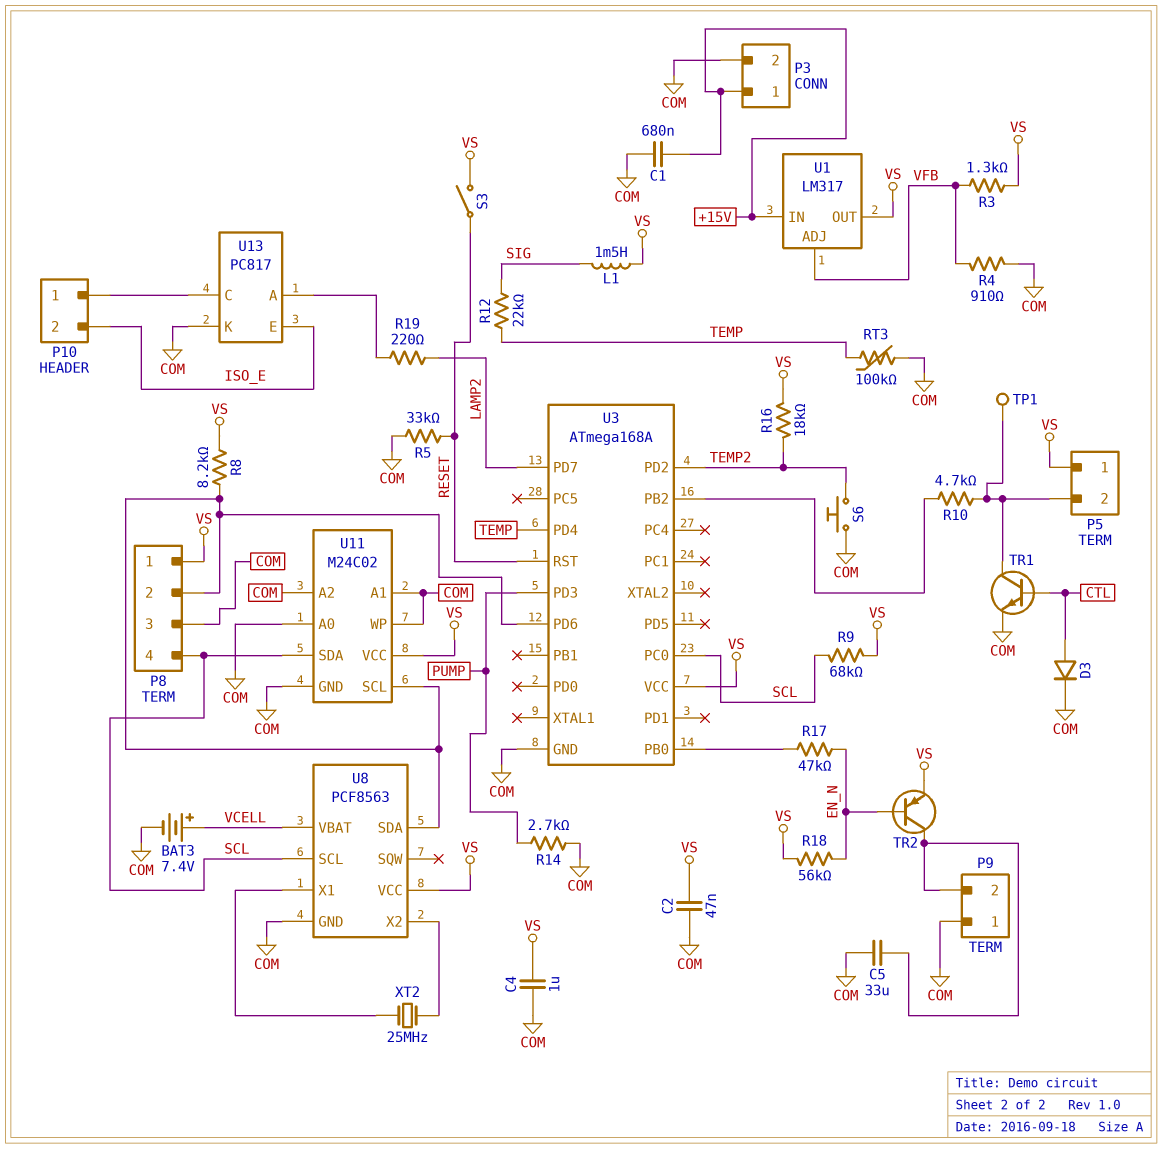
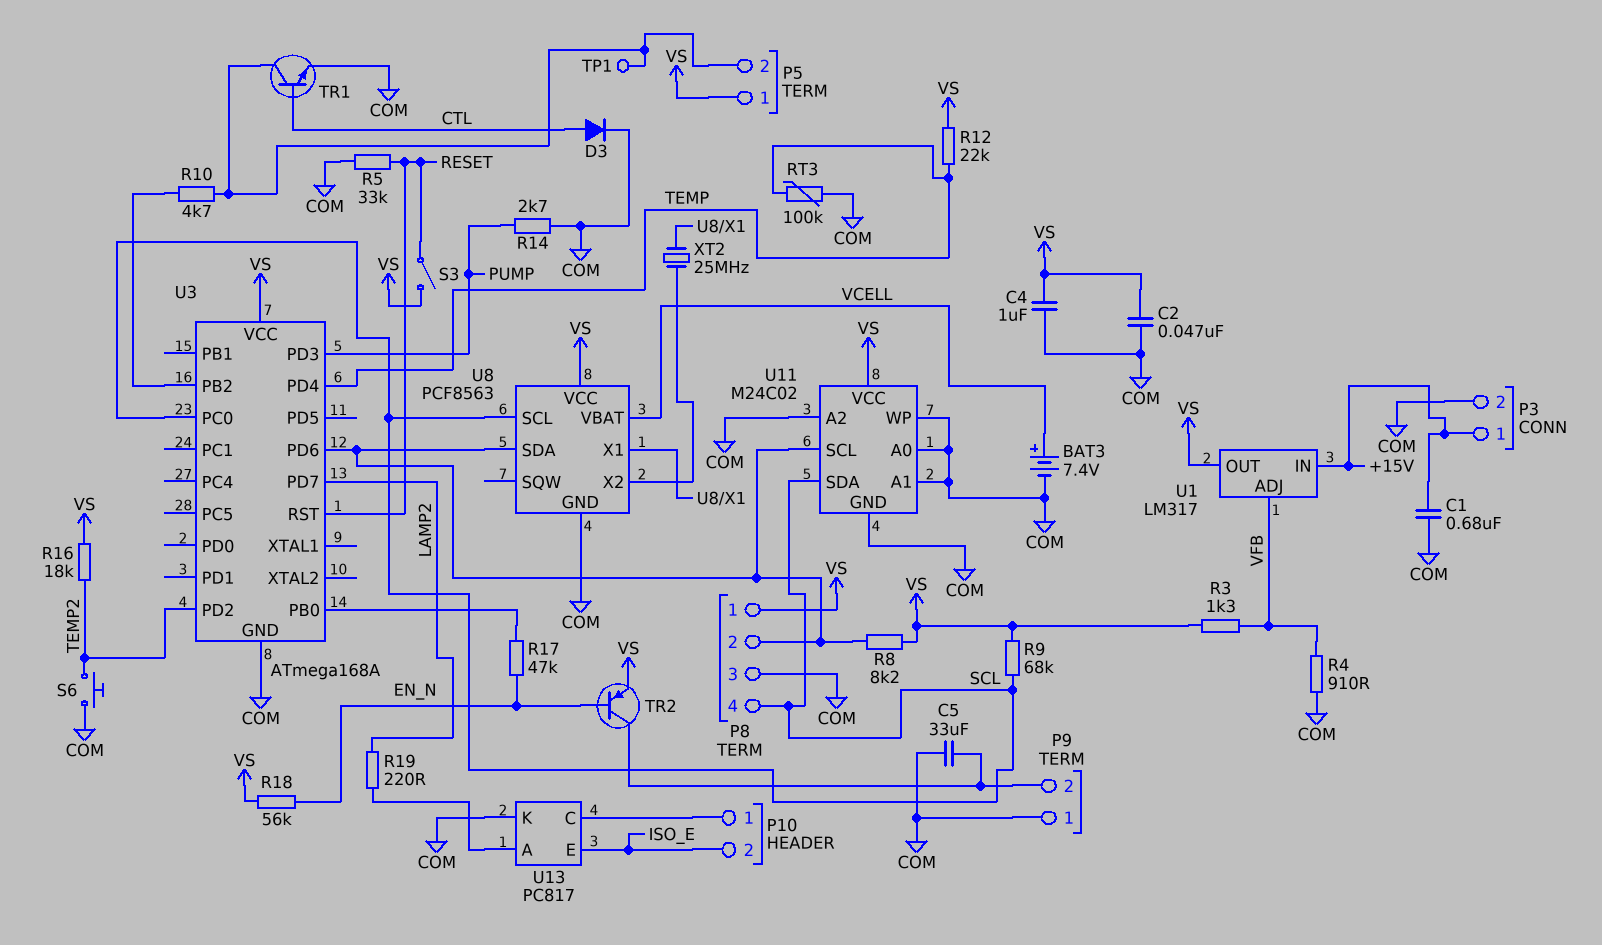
L1: 1.5mH (SIG, VS) -> none
R12: 22k (SIG, TEMP) -> 22k (TEMP, VS)

